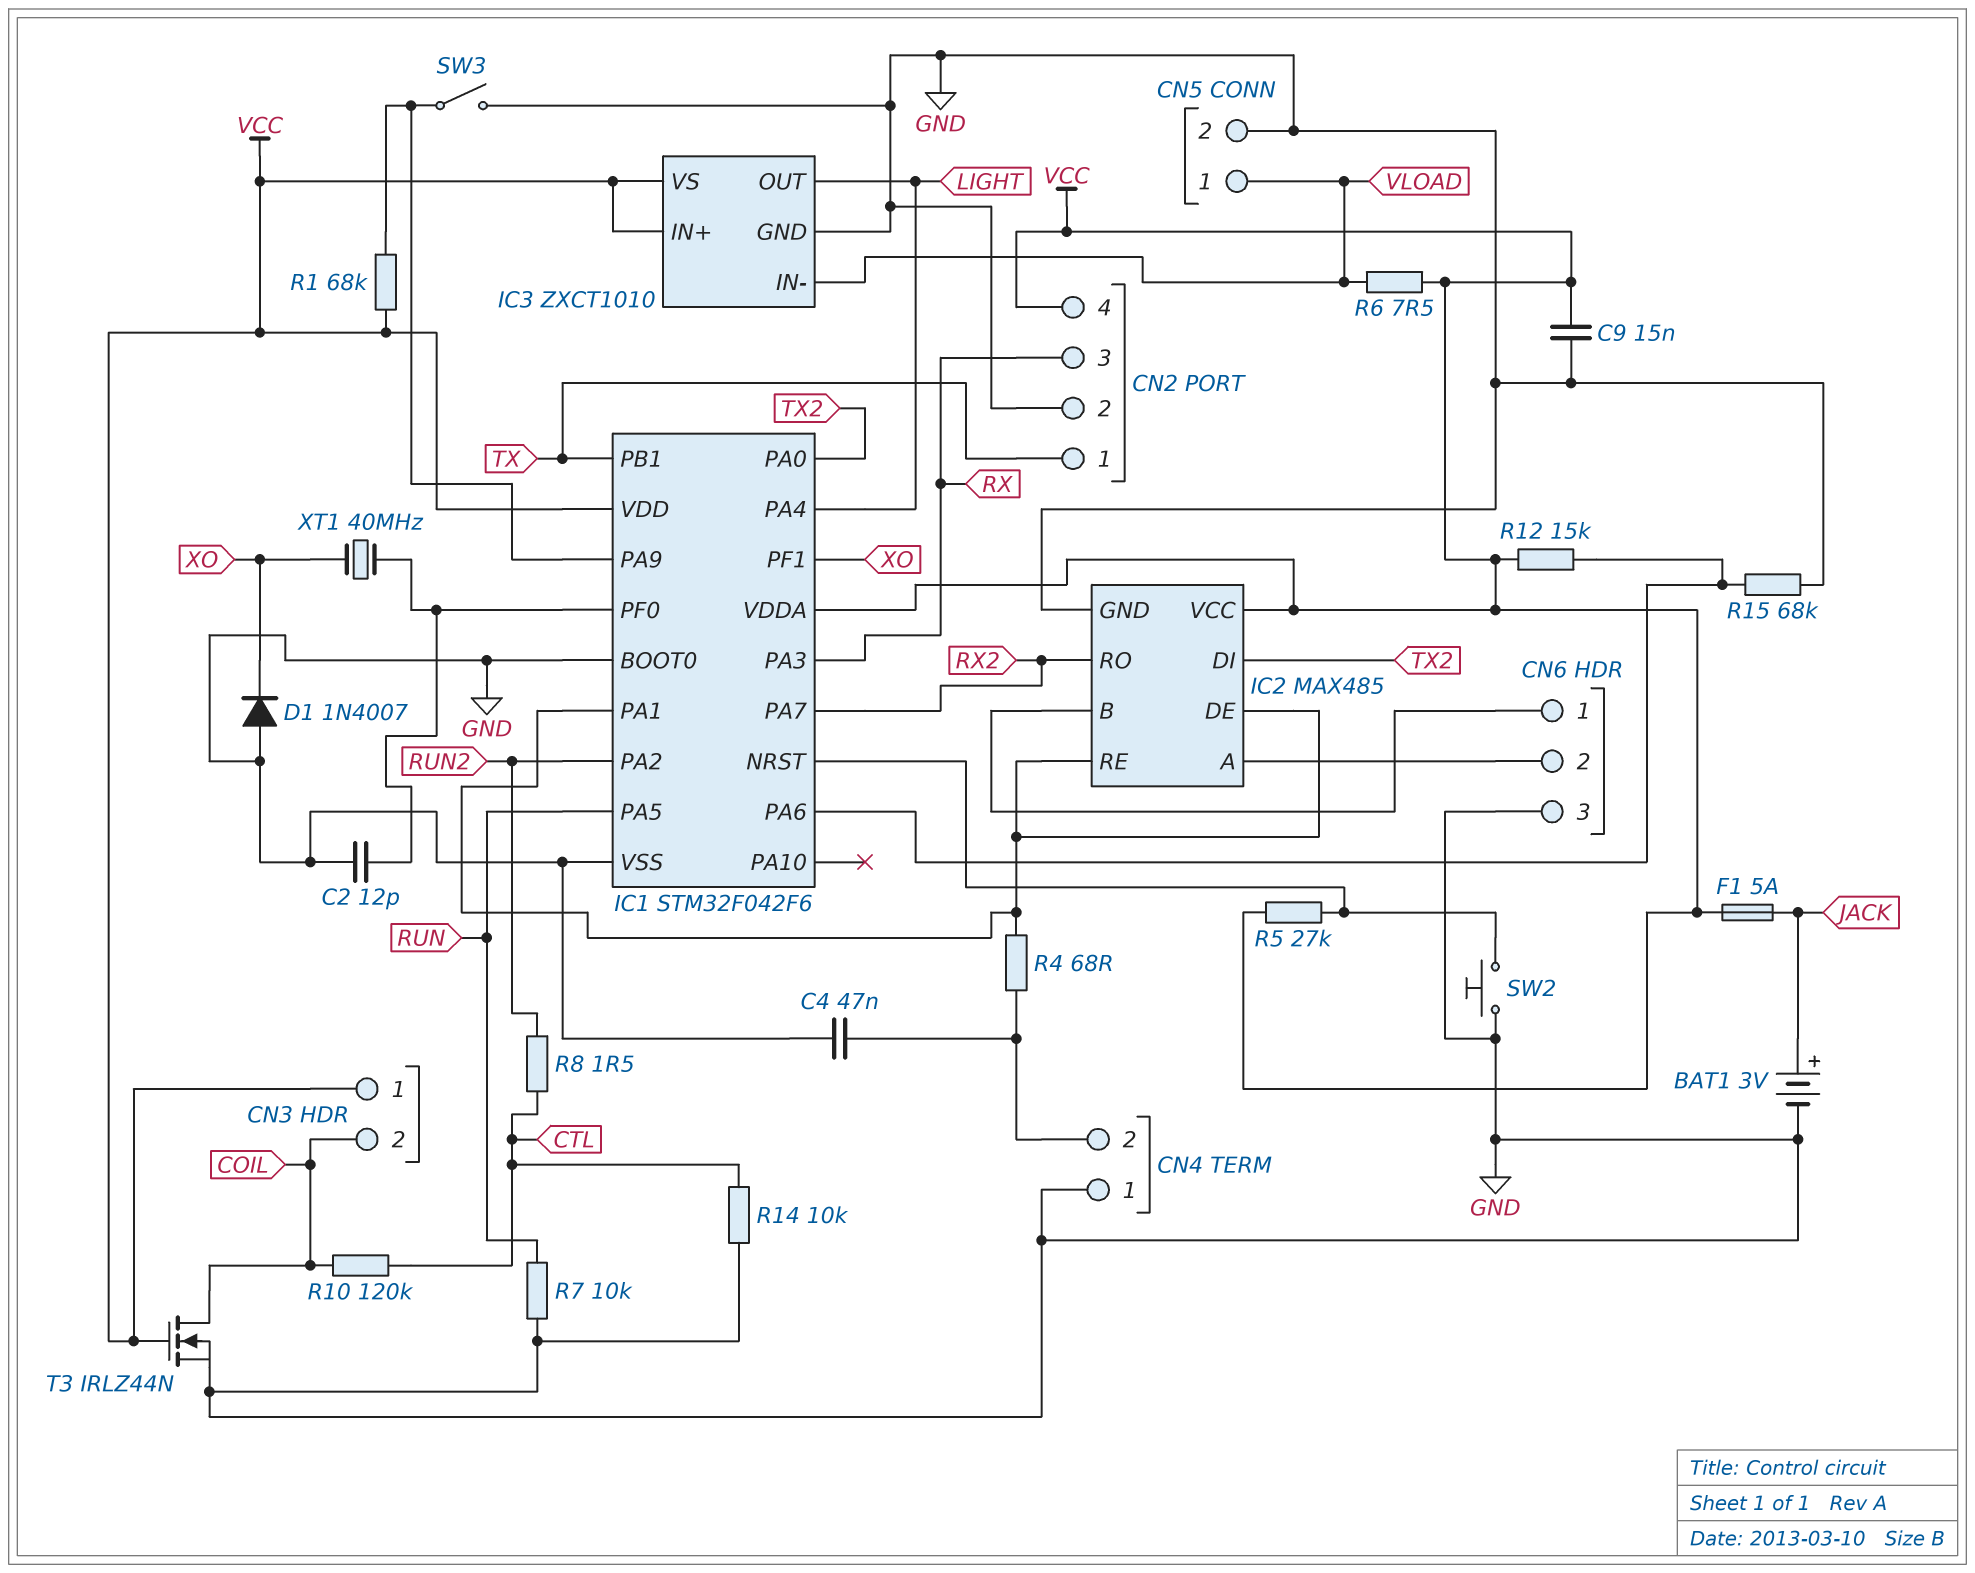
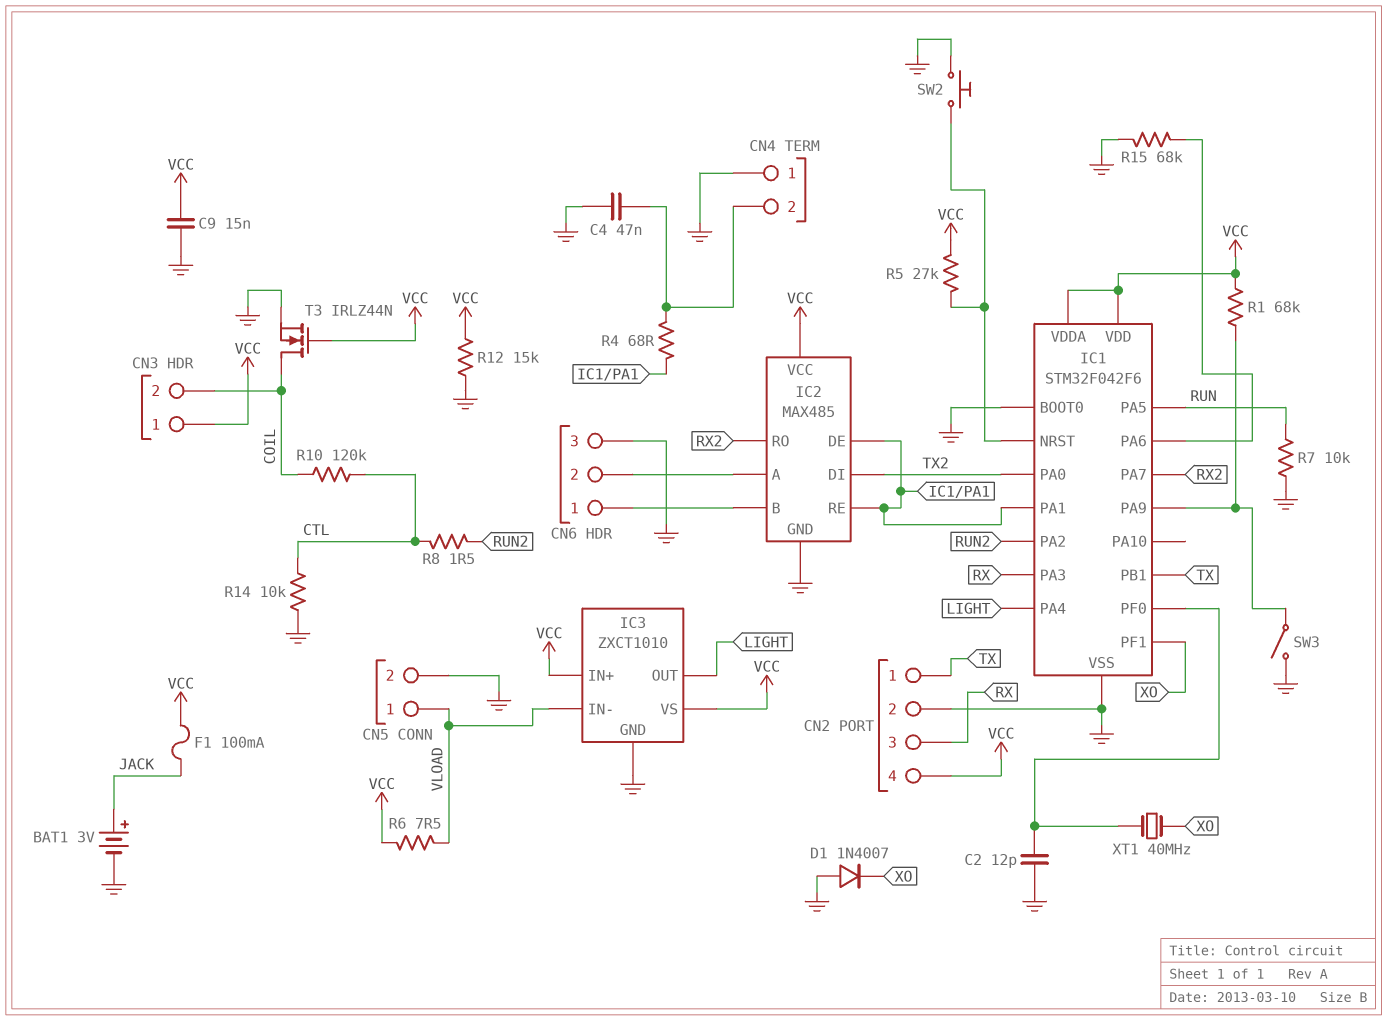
F1: 5A (JACK, VCC) -> 100mA (JACK, VCC)
R12: 15k (IC1/PA6, VCC) -> 15k (GND, VCC)

